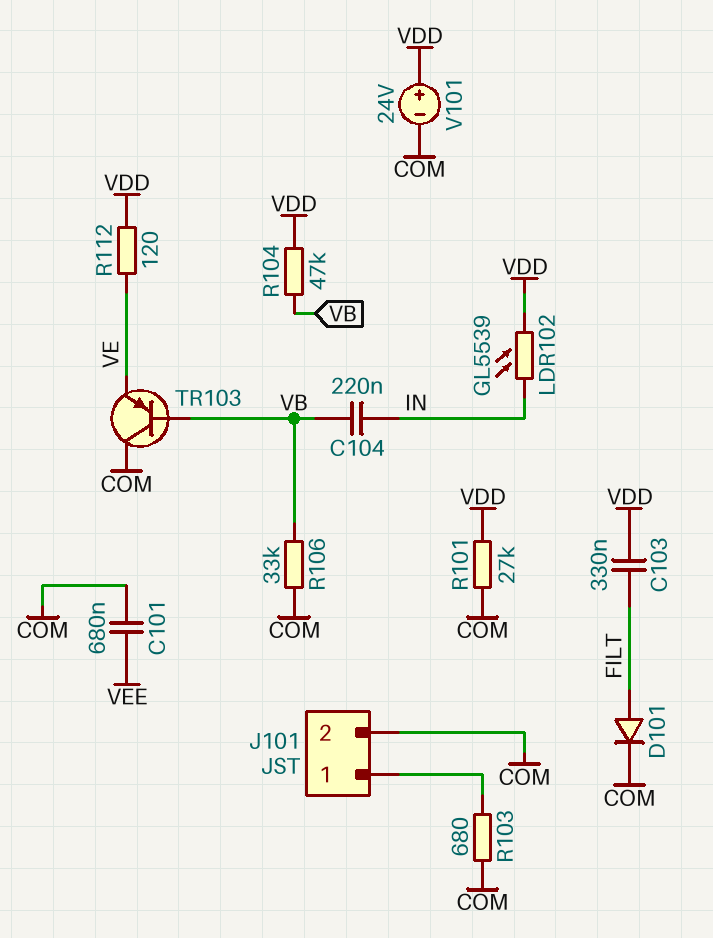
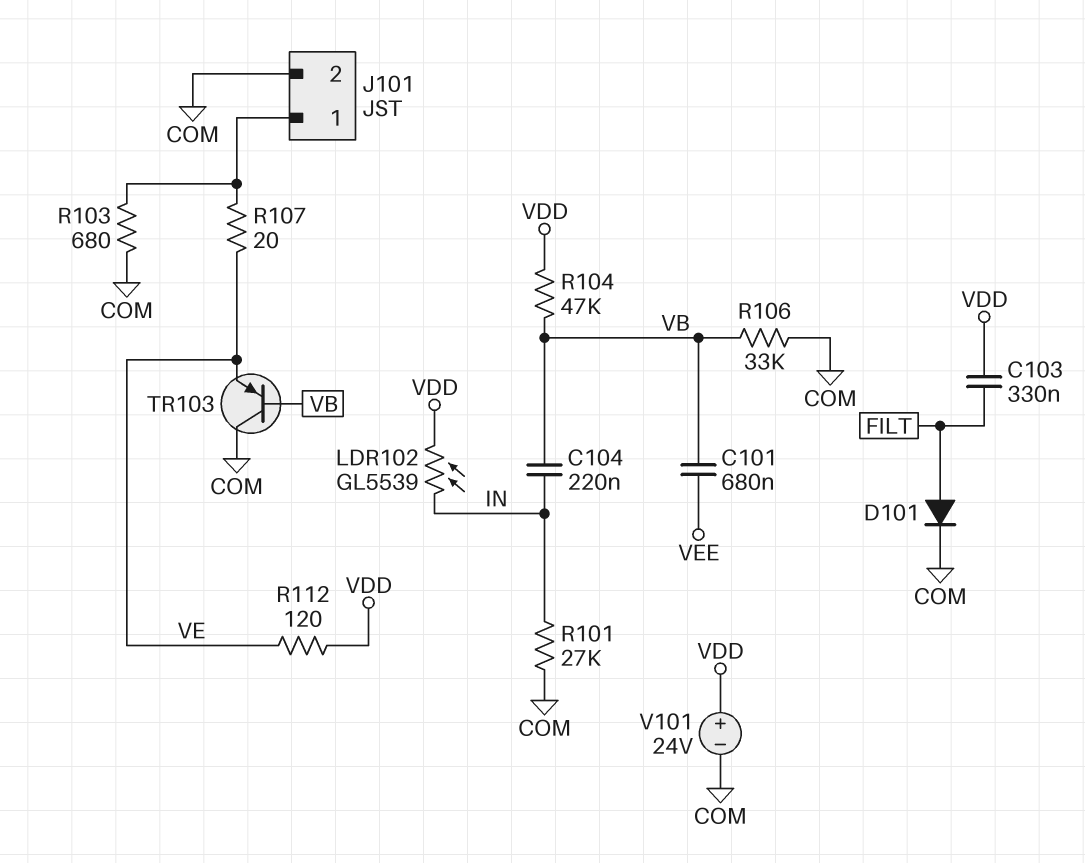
C101: 680nF (COM, VEE) -> 680nF (VB, VEE)
R101: 27k (COM, VDD) -> 27k (COM, IN)
R107: none -> 20 (J101/1, VE)

